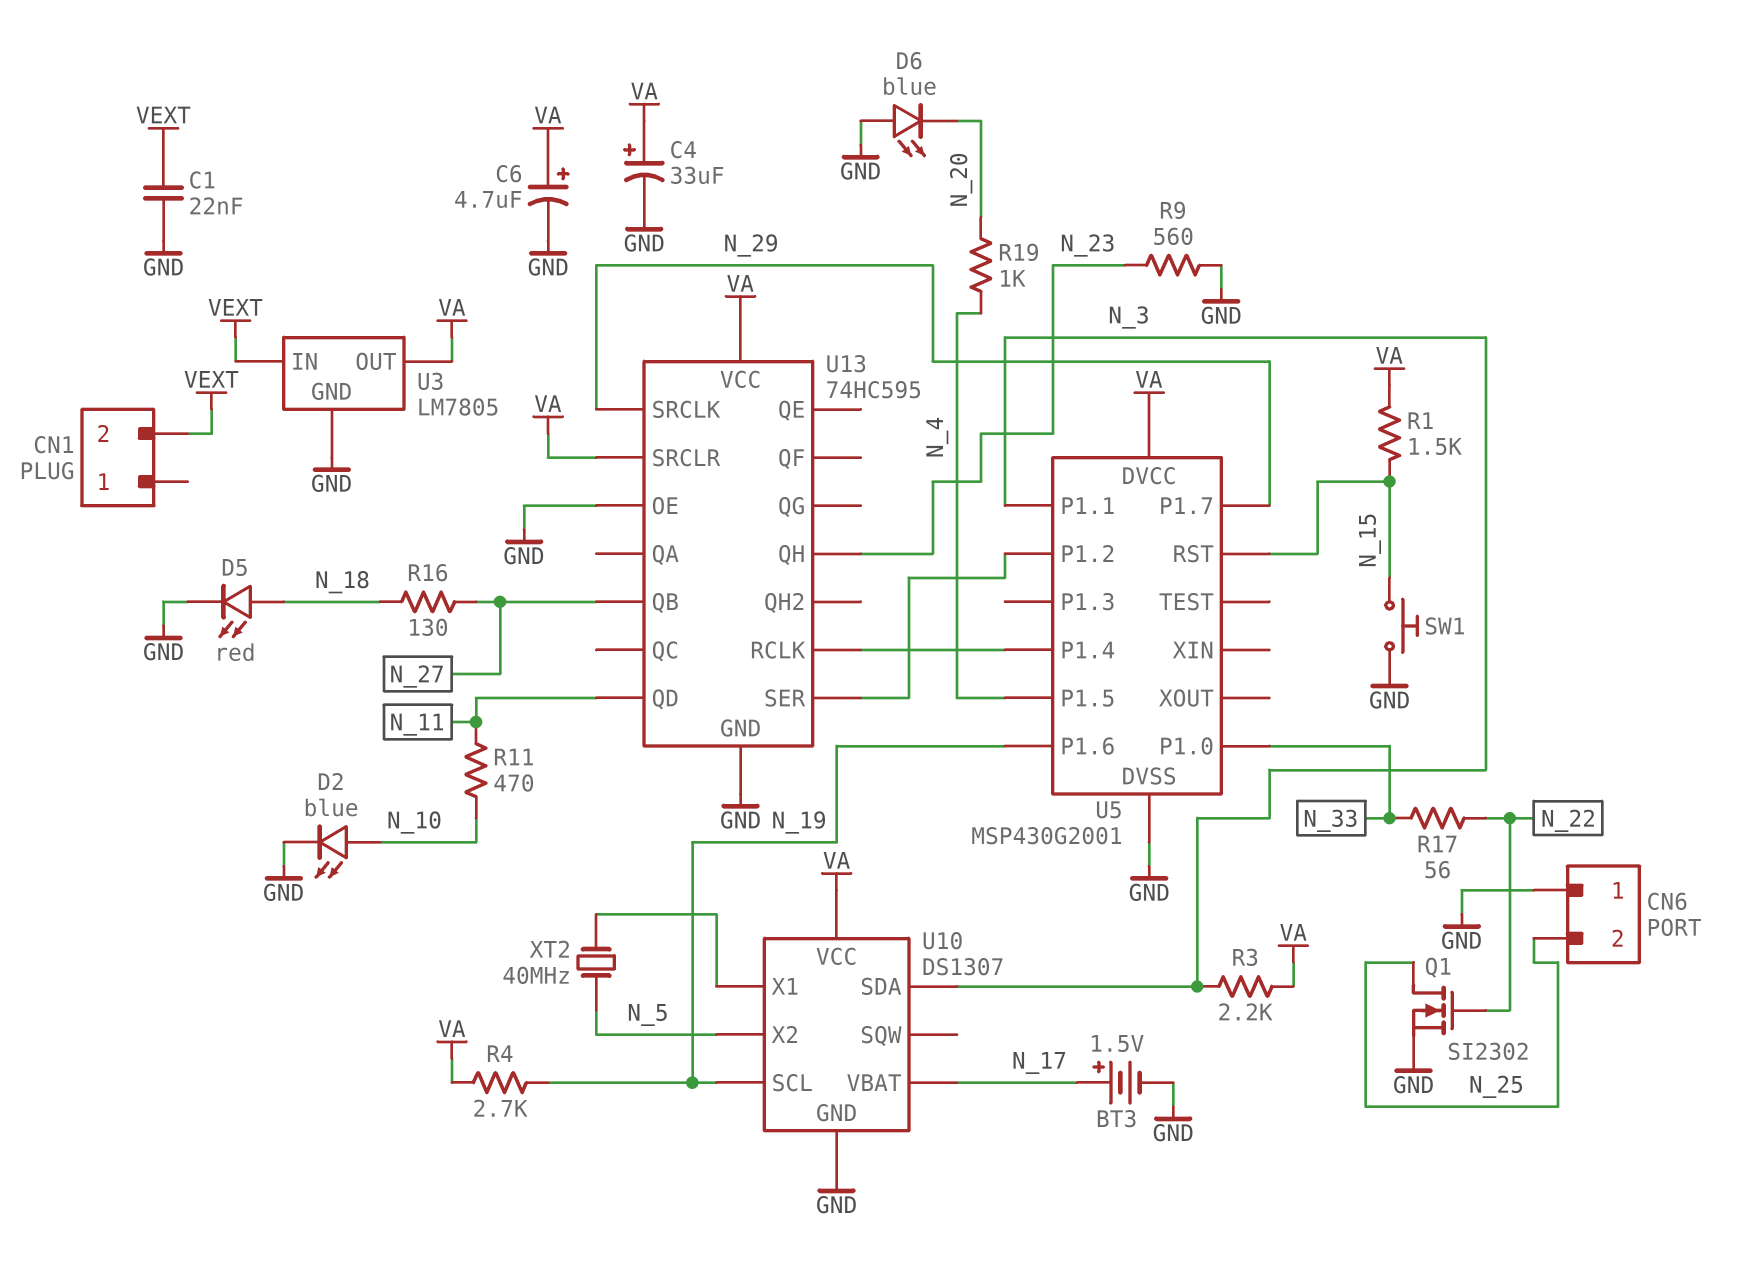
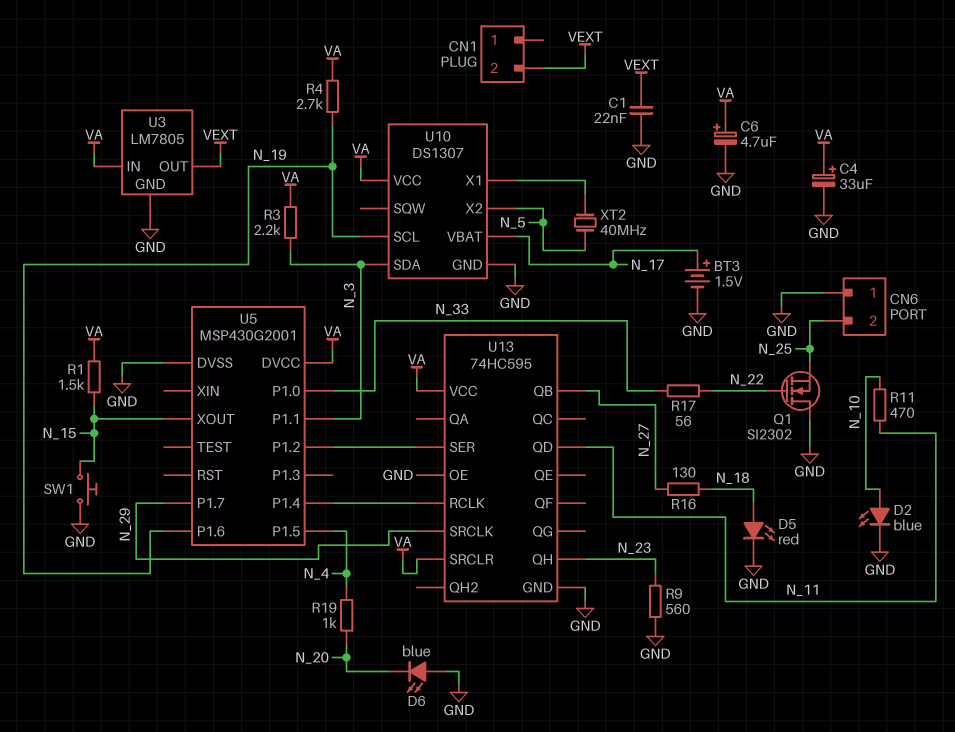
Q1: NMOS SI2302 (G N_22, D N_25, S GND) -> NMOS SI2302 (G N_22, D GND, S N_25)
U3 pin IN: VEXT -> VA
U3 pin OUT: VA -> VEXT
U5 pin RST: N_15 -> none
U5 pin XOUT: none -> N_15

